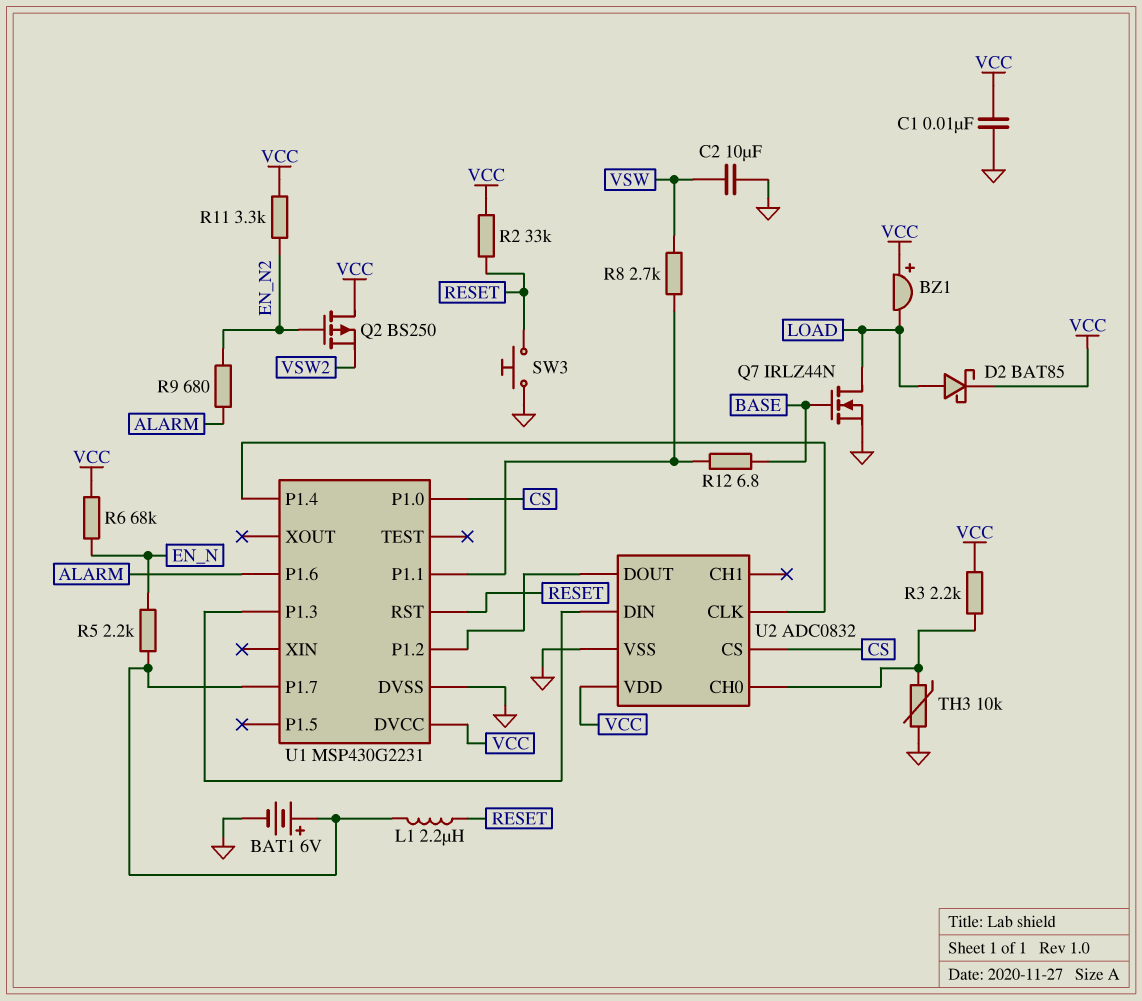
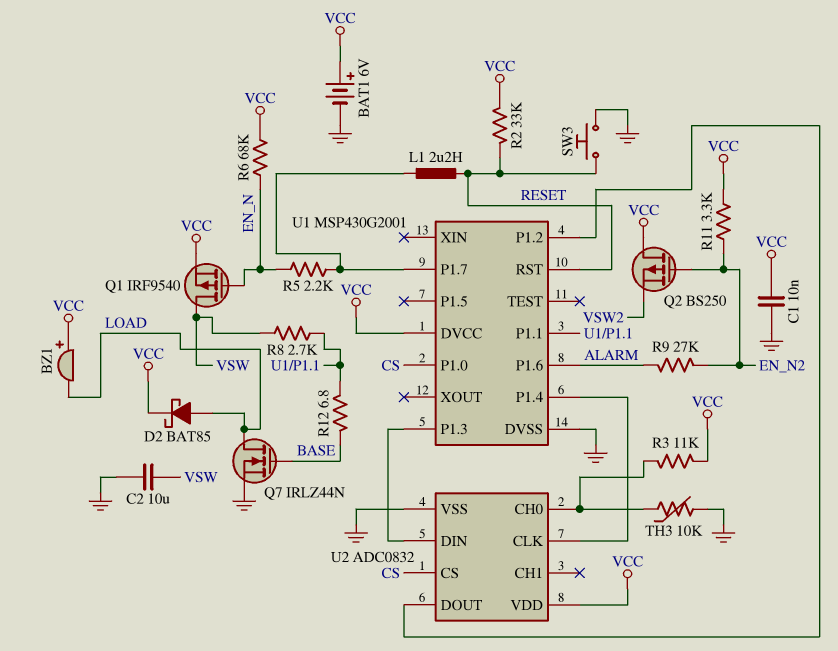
BAT1: 6V (plus U1/P1.7, minus GND) -> 6V (plus VCC, minus GND)
Q1: none -> PMOS IRF9540 (G EN_N, D VSW, S VCC)
R3: 2.2k (U2/CH0, VCC) -> 11k (U2/CH0, VCC)
R9: 680 (ALARM, EN_N2) -> 27k (ALARM, EN_N2)
U1: MSP430G2231 -> MSP430G2001

